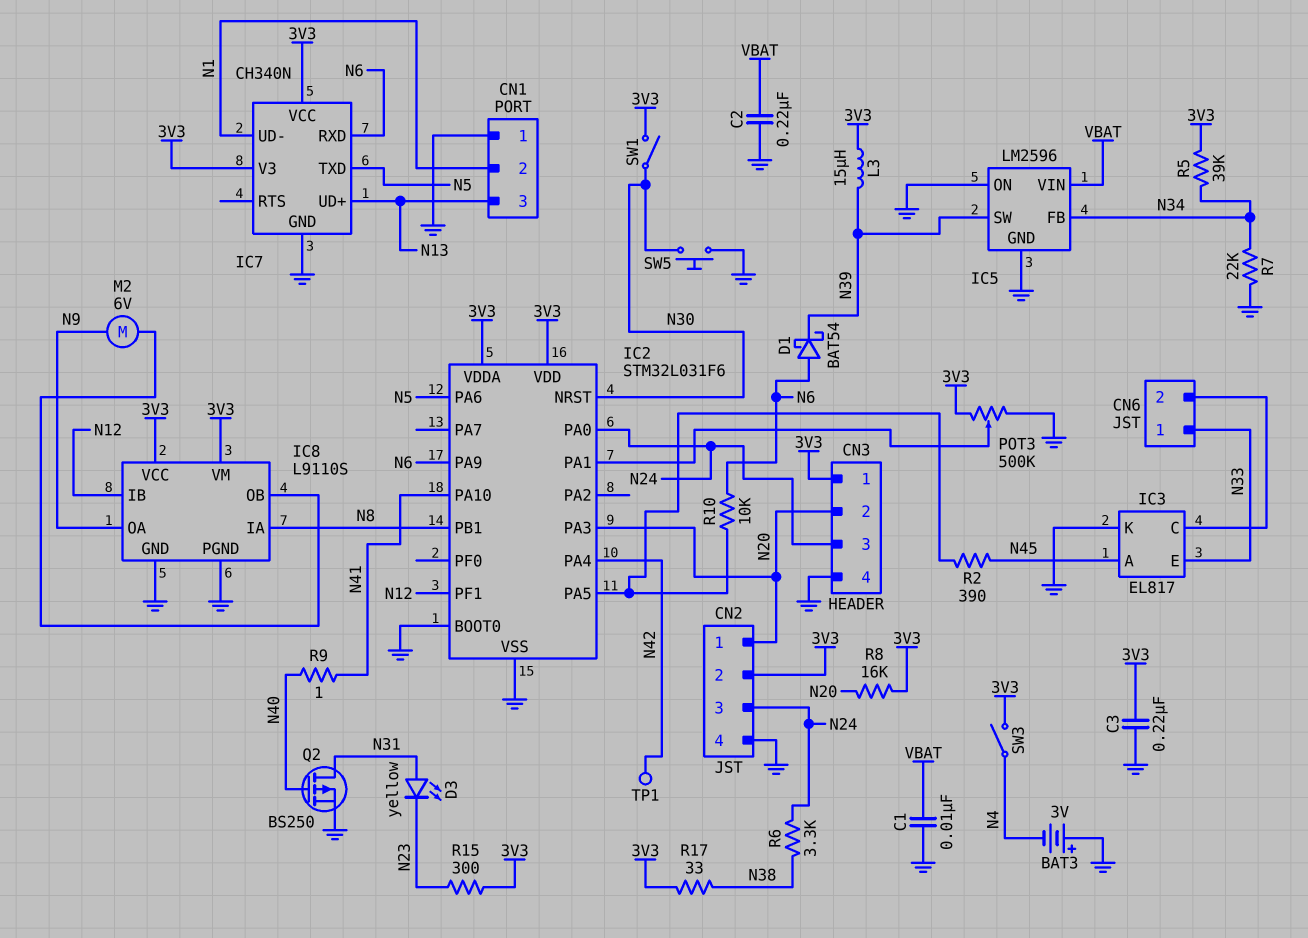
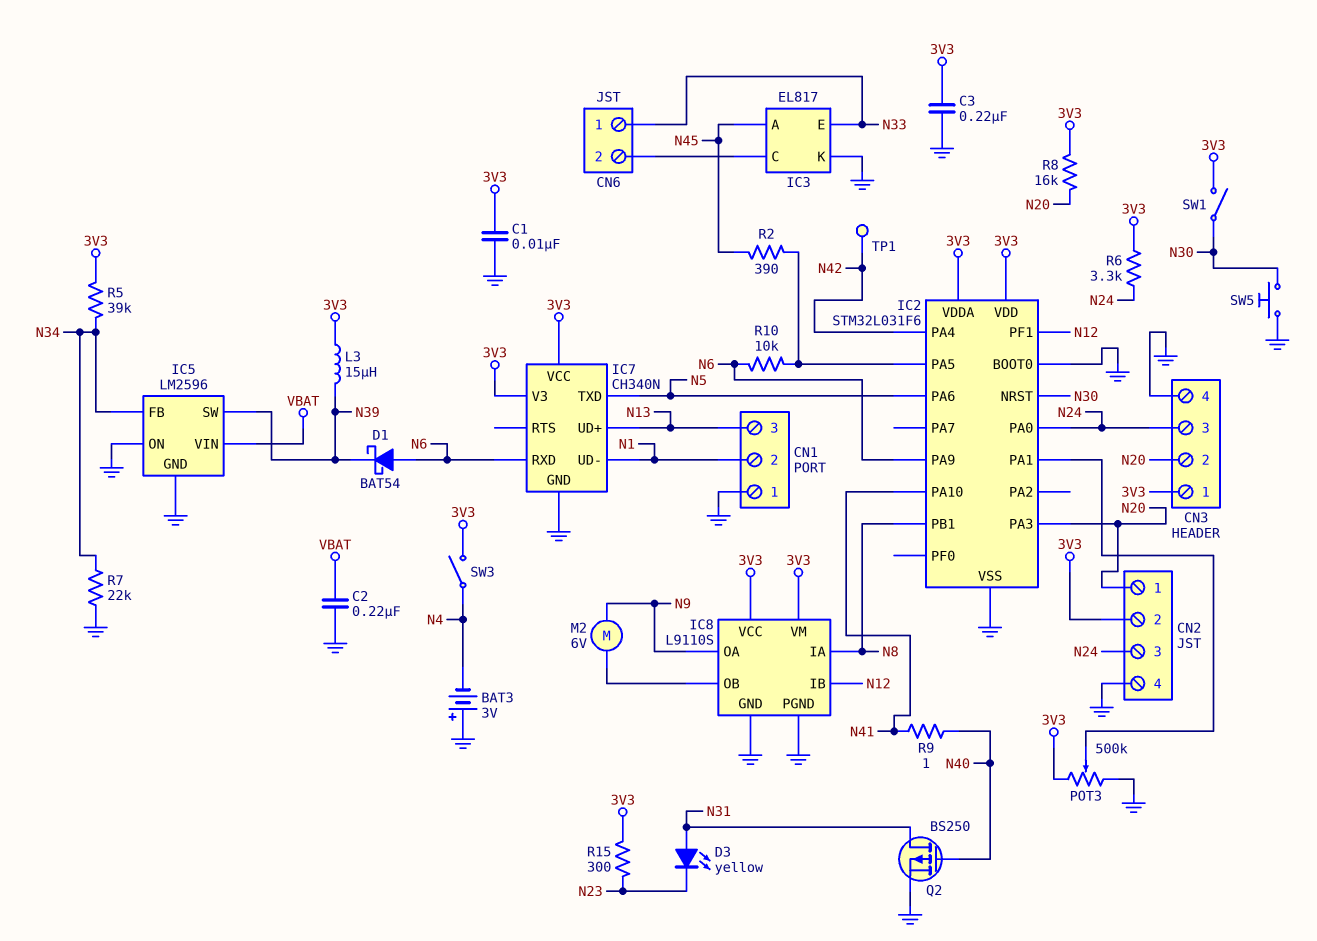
C1: 10nF (GND, VBAT) -> 10nF (3V3, GND)
R6: 3.3k (N24, N38) -> 3.3k (3V3, N24)
R17: 33 (3V3, N38) -> none

